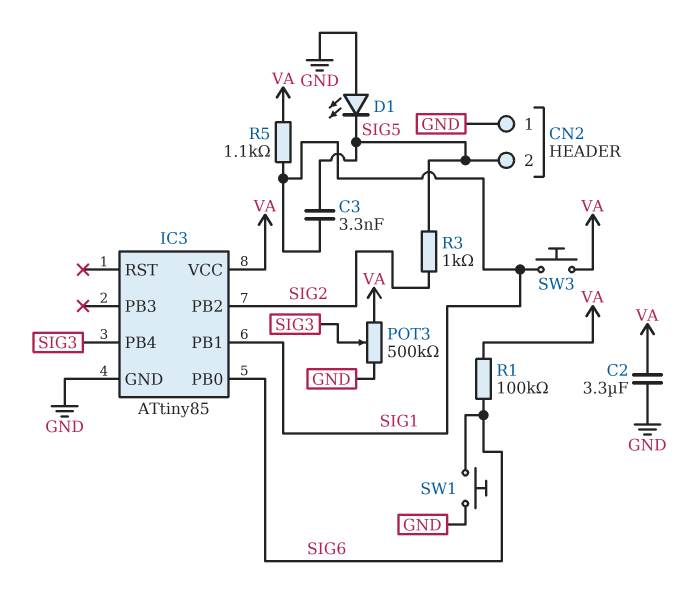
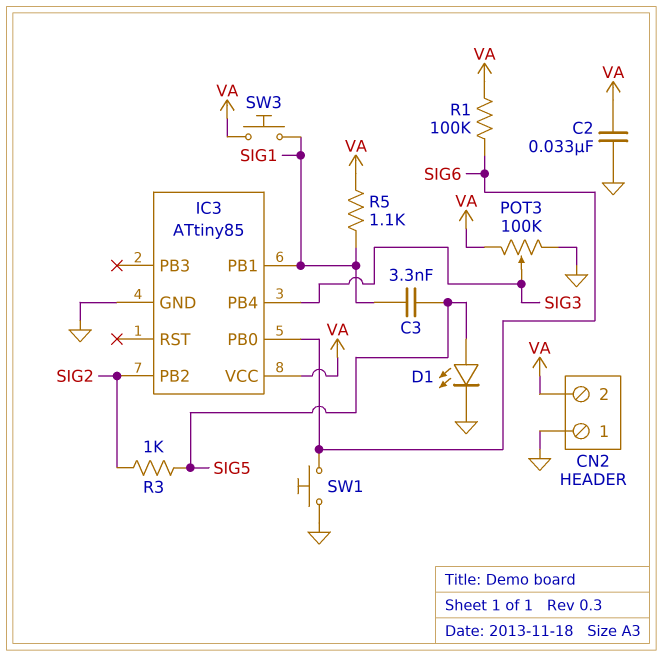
C2: 3.3uF (GND, VA) -> 33nF (GND, VA)
CN2 pin 2: SIG5 -> VA
D1: LED (A GND, K SIG5) -> LED (A SIG5, K GND)
POT3: 500k (GND, VA, wiper SIG3) -> 100k (GND, VA, wiper SIG3)

